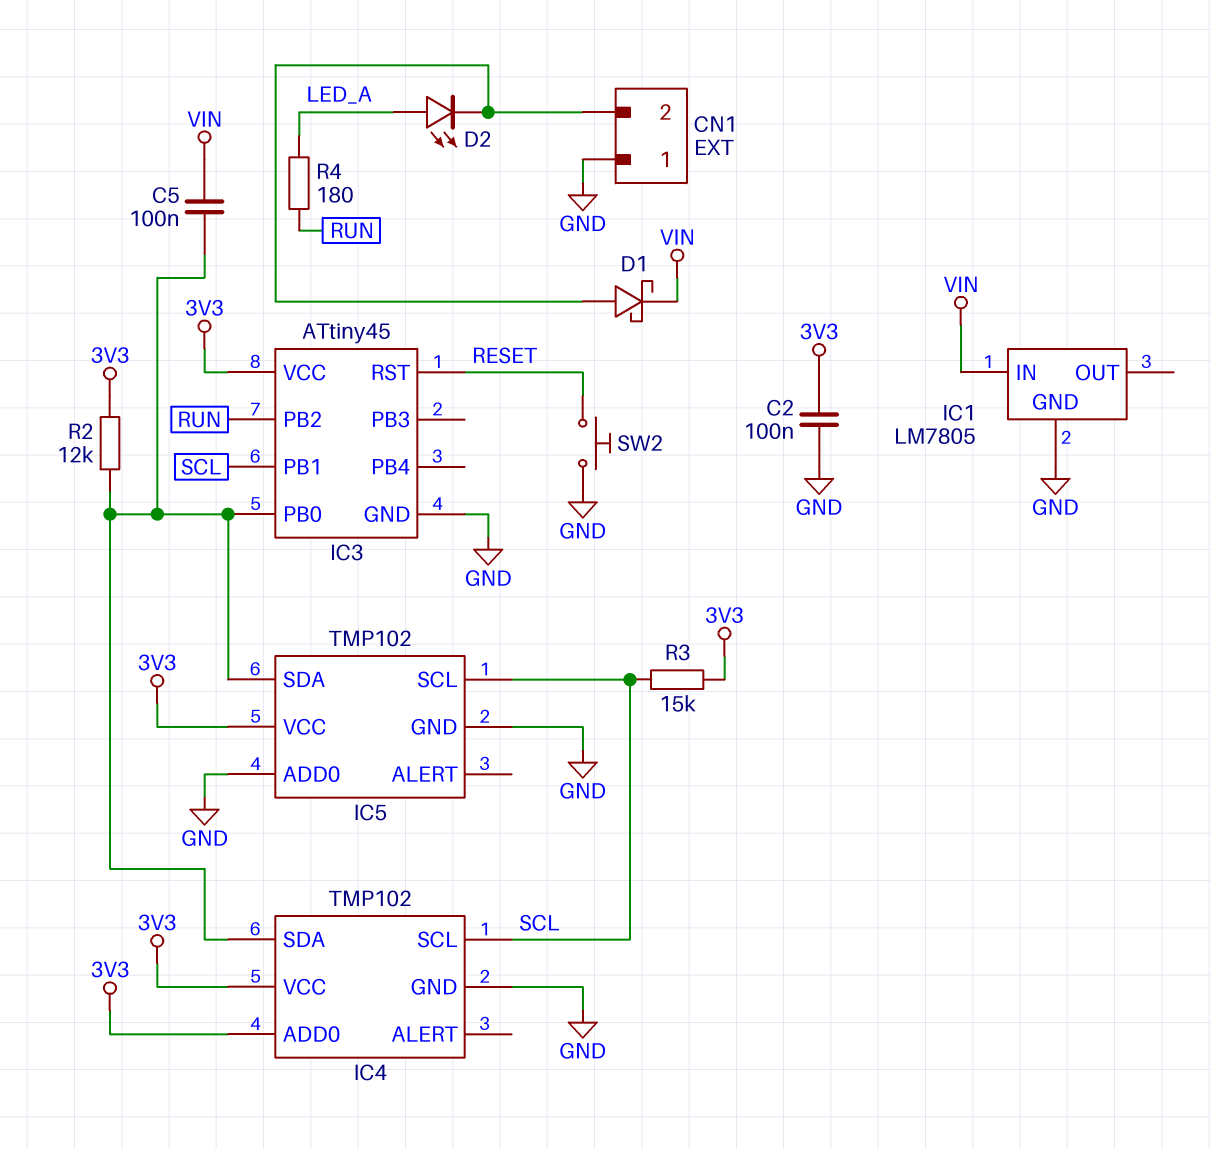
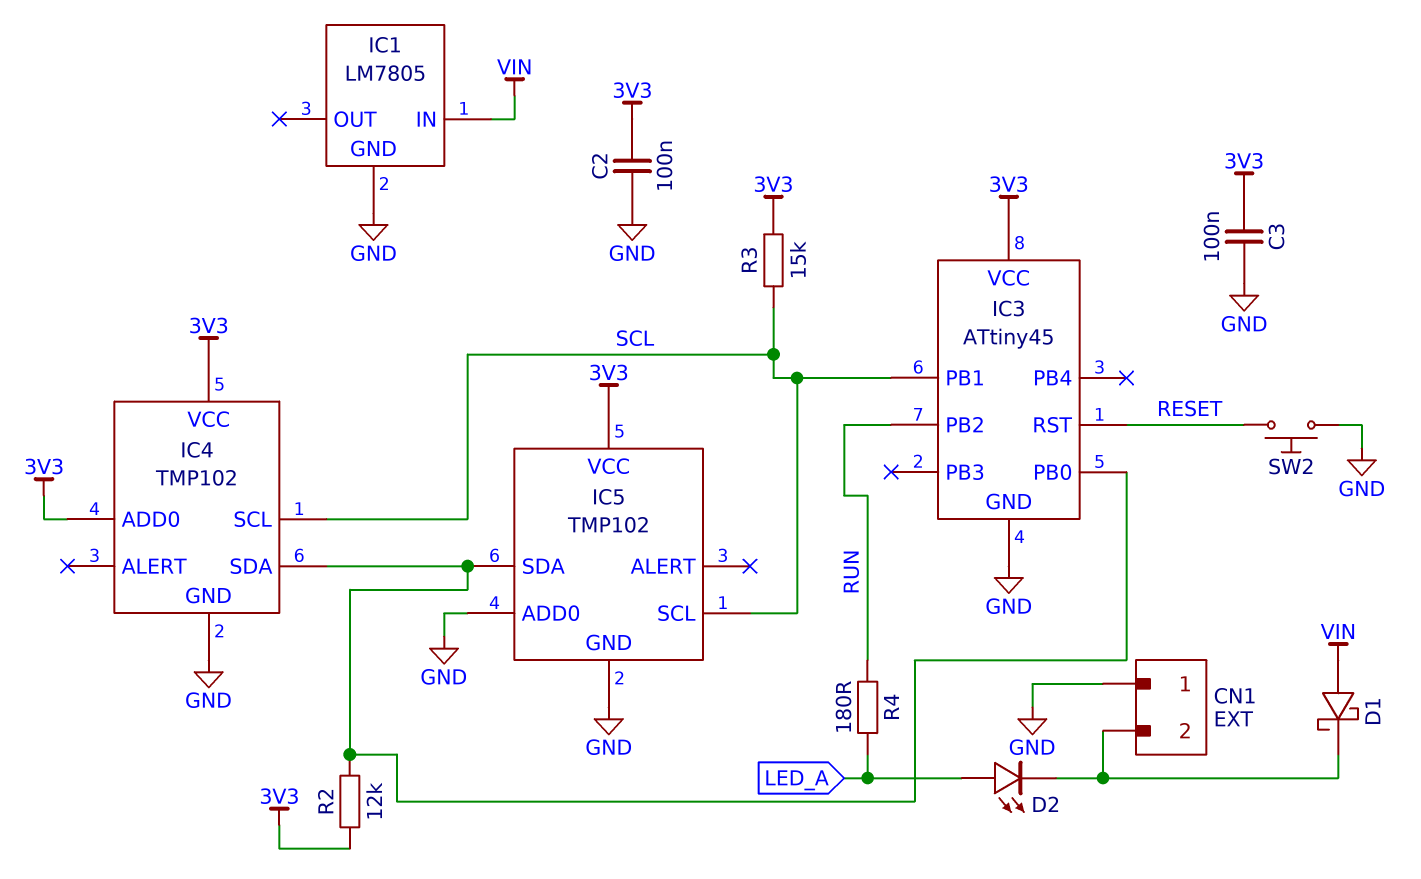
C3: none -> 100nF (3V3, GND)
C5: 100nF (IC3/PB0, VIN) -> none
D1: schottky (A CN1/2, K VIN) -> schottky (A VIN, K CN1/2)

